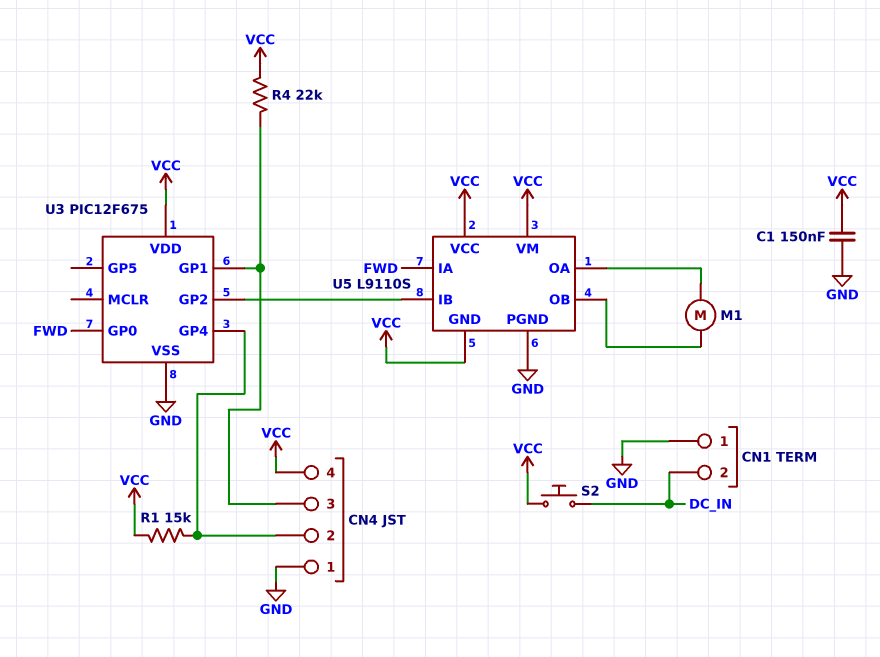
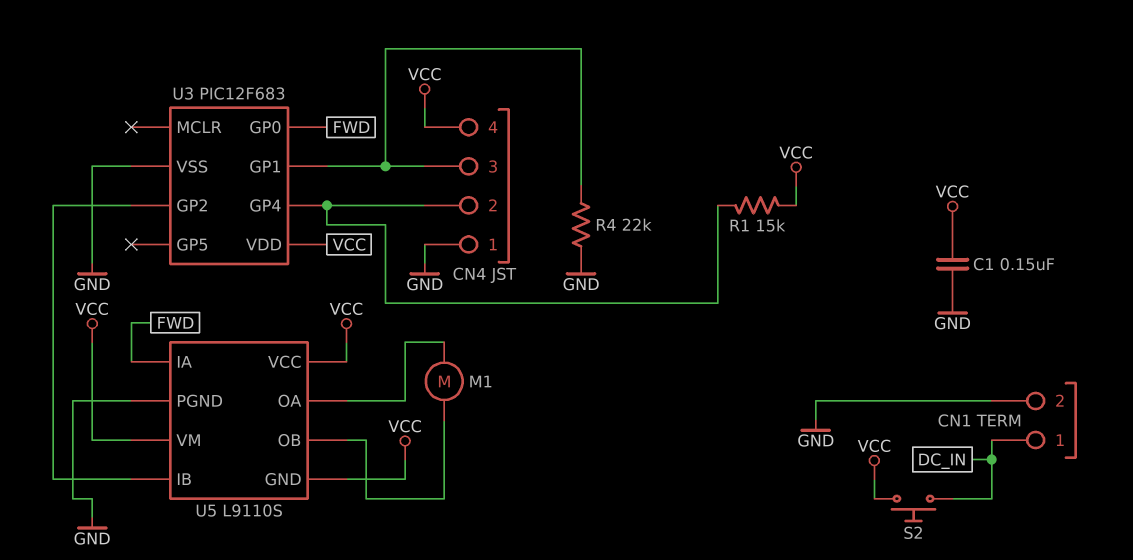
CN1 pin 1: GND -> DC_IN
CN1 pin 2: DC_IN -> GND
R4: 22k (CN4/3, VCC) -> 22k (CN4/3, GND)
U3: PIC12F675 -> PIC12F683

